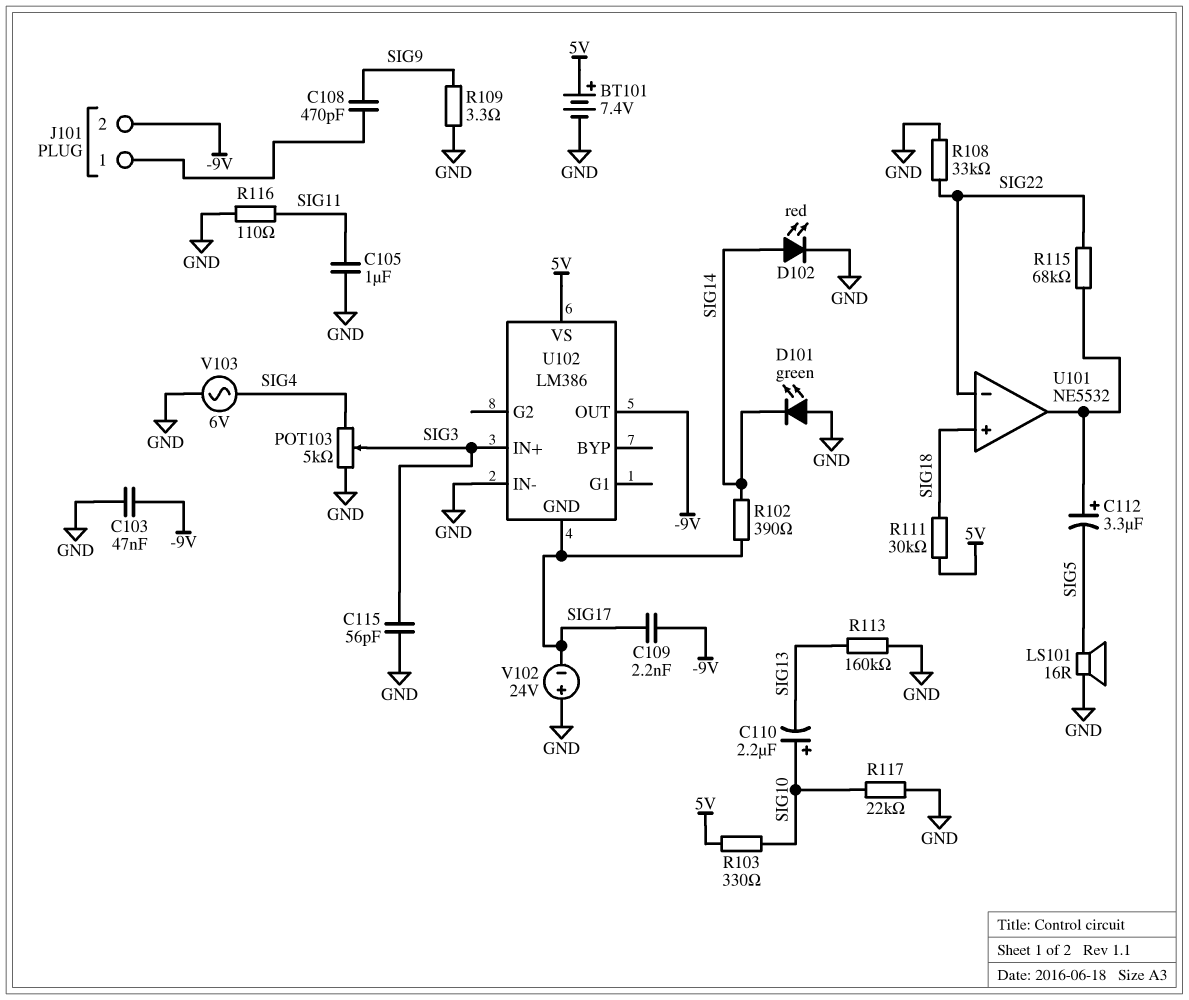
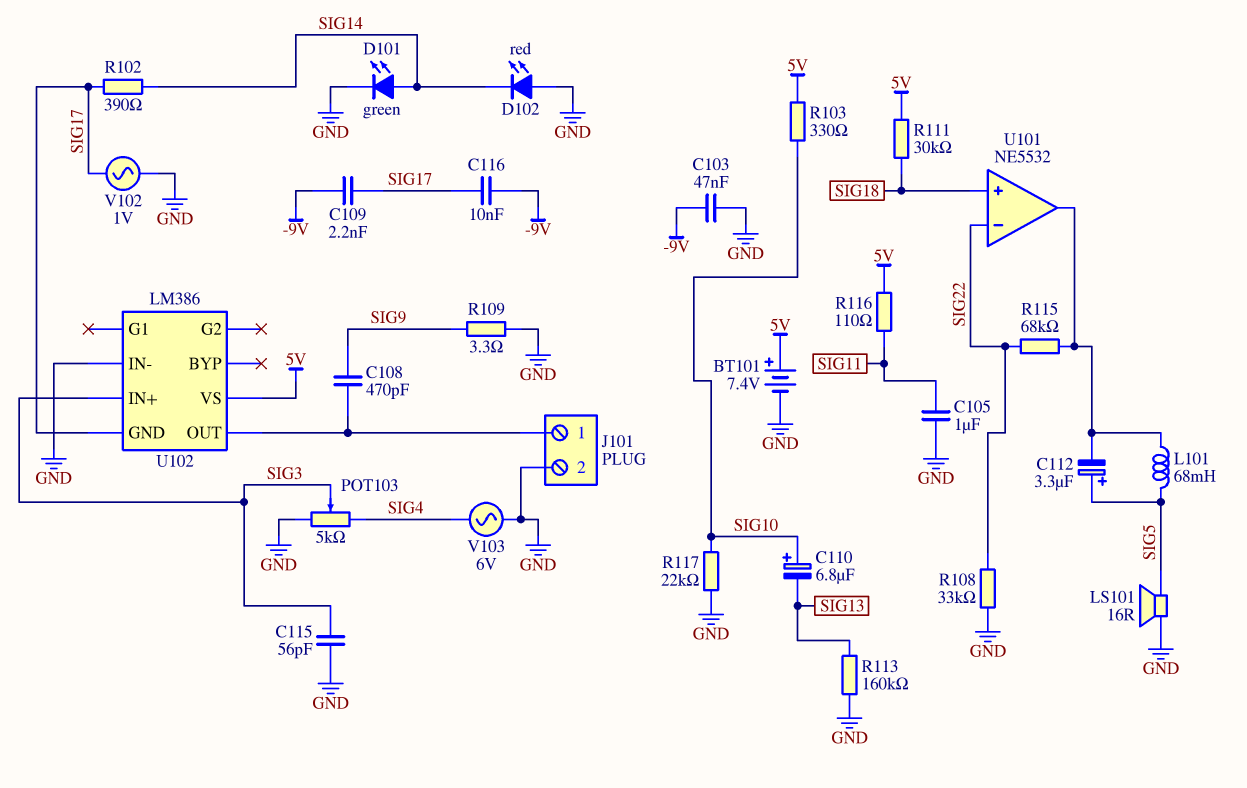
C110: 2.2uF (plus SIG10, minus SIG13) -> 6.8uF (plus SIG10, minus SIG13)
C112: 3.3uF (plus U101/out, minus SIG5) -> 3.3uF (plus SIG5, minus U101/out)
C116: none -> 10nF (-9V, SIG17)
D101: LED green (A GND, K SIG14) -> LED green (A SIG14, K GND)
D102: LED red (A SIG14, K GND) -> LED red (A GND, K SIG14)
J101 pin 2: -9V -> GND
L101: none -> 68mH (SIG5, U101/out)
R116: 110 (GND, SIG11) -> 110 (5V, SIG11)
U102 pin OUT: -9V -> J101/1
V102: 24V (plus GND, minus SIG17) -> AC 1V (GND, SIG17)

